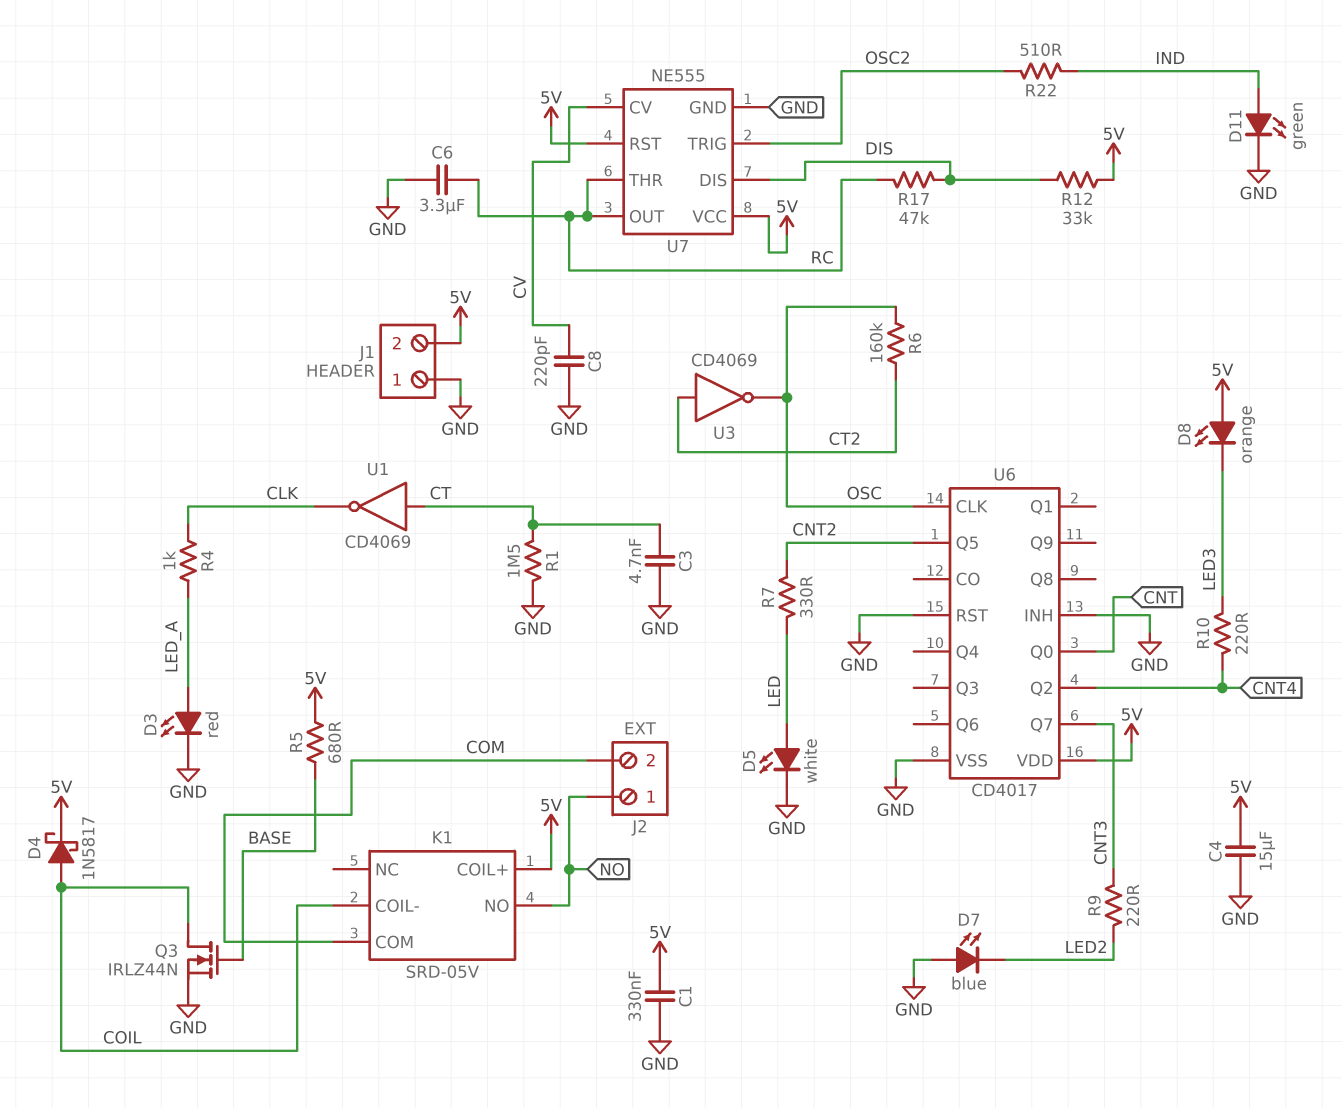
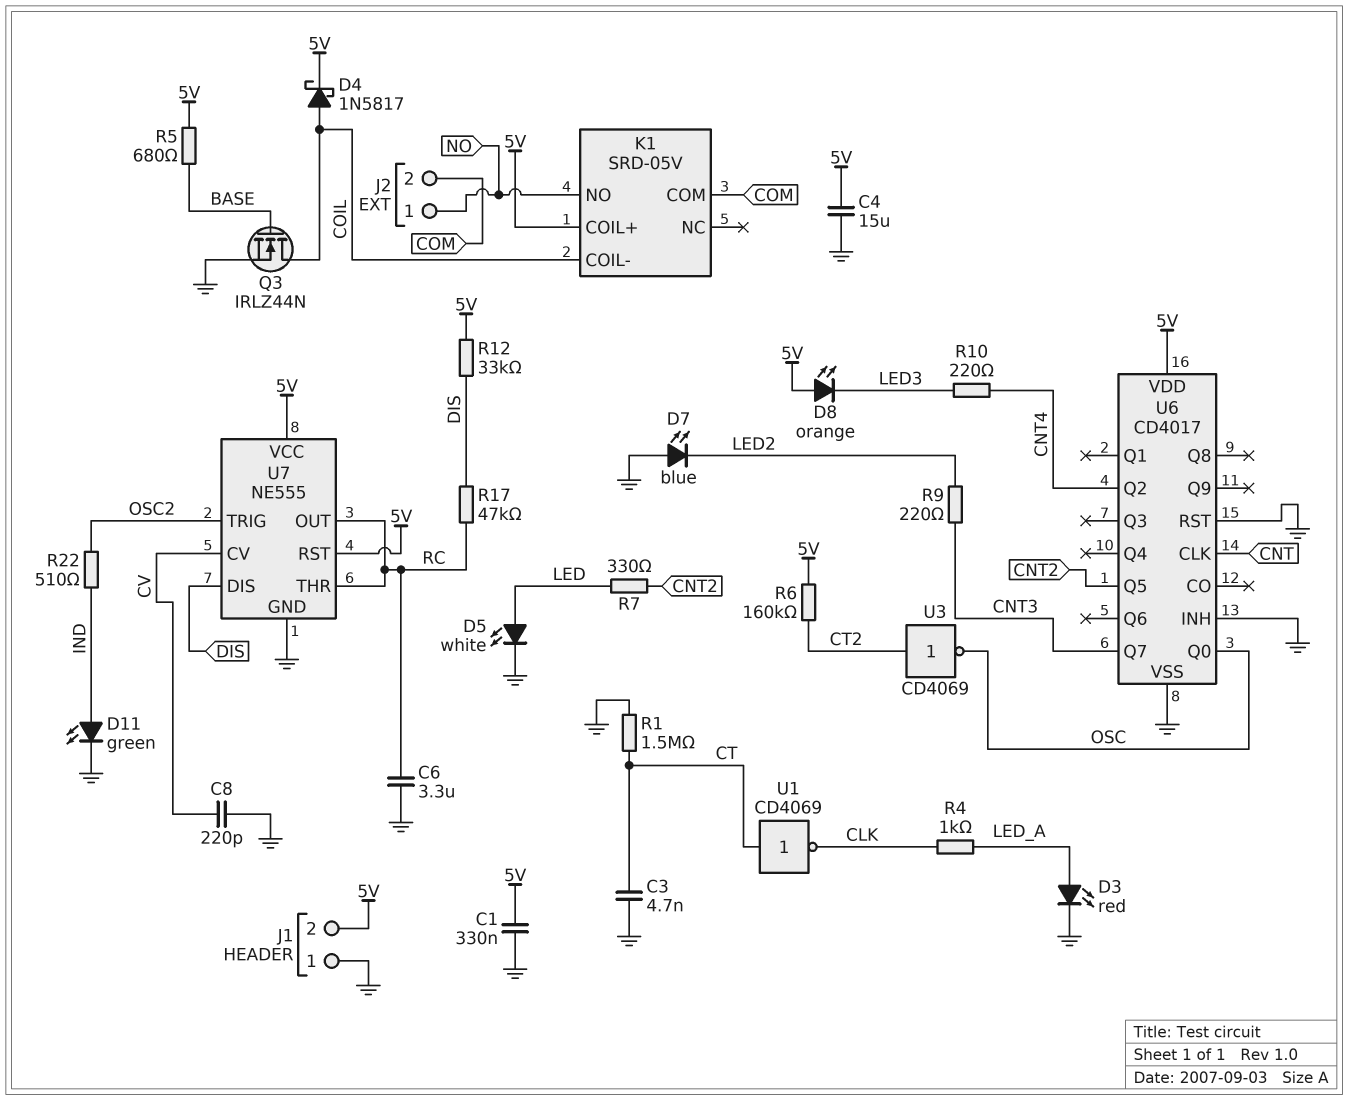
R6: 160k (CT2, OSC) -> 160k (5V, CT2)
U6 pin CLK: OSC -> CNT
U6 pin Q0: CNT -> OSC

